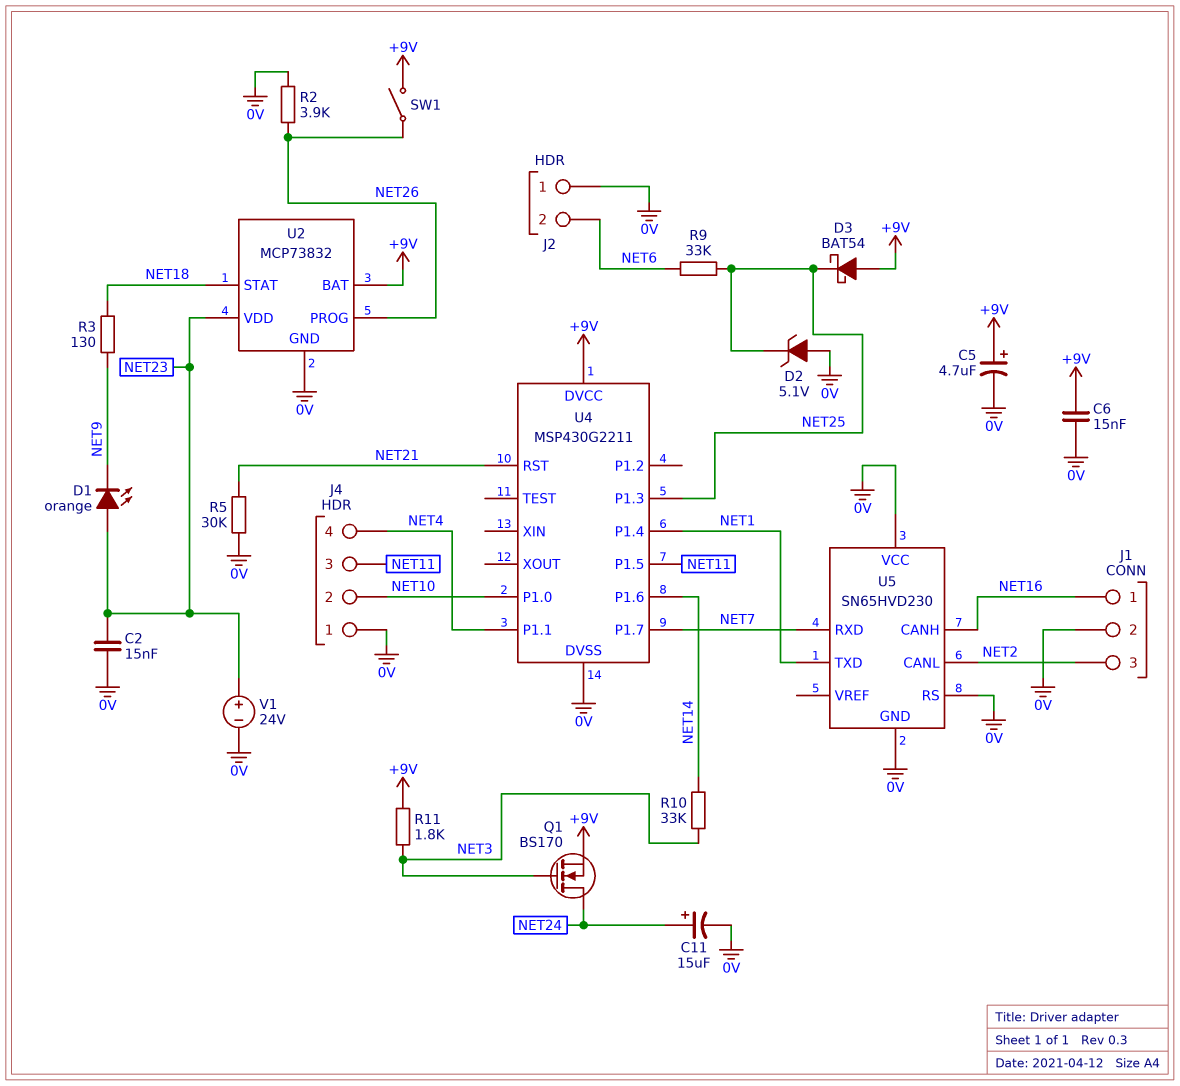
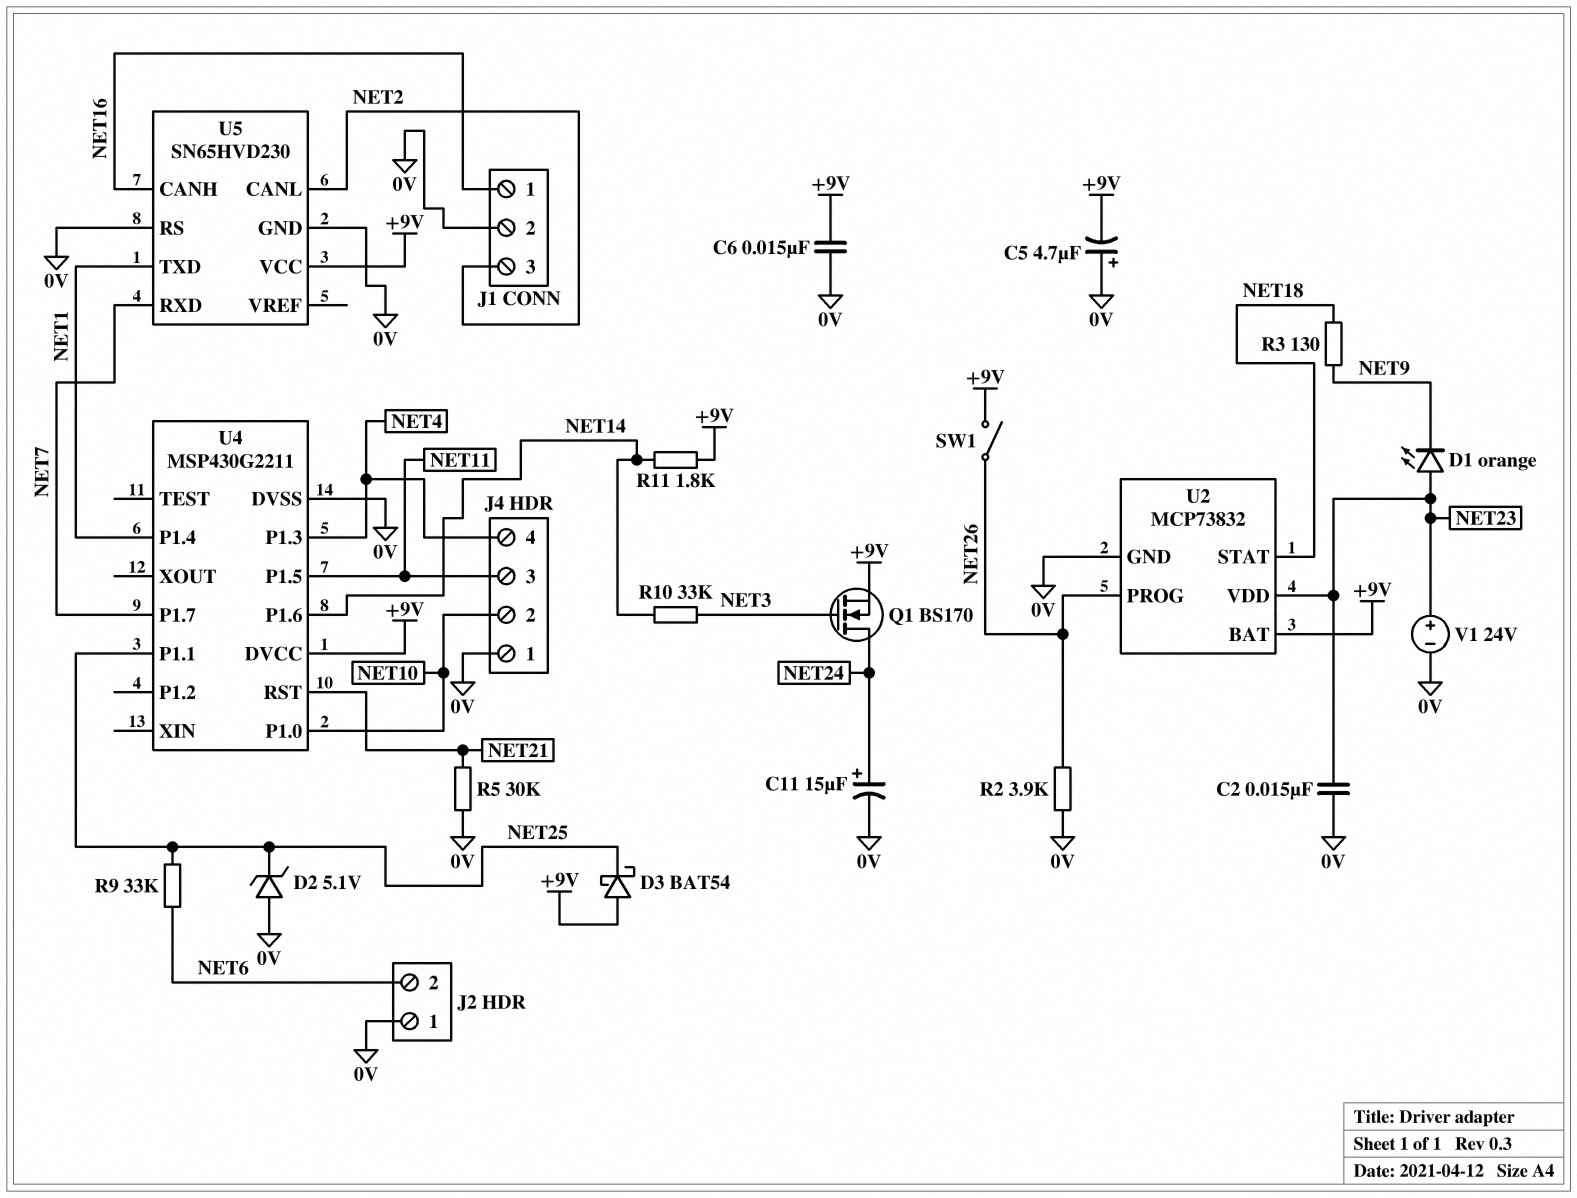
C5: 4.7uF (plus +9V, minus 0V) -> 4.7uF (plus 0V, minus +9V)
R11: 1.8k (+9V, NET3) -> 1.8k (+9V, NET14)
U4 pin P1.1: NET4 -> NET25
U4 pin P1.3: NET25 -> NET4
U5 pin VCC: 0V -> +9V

